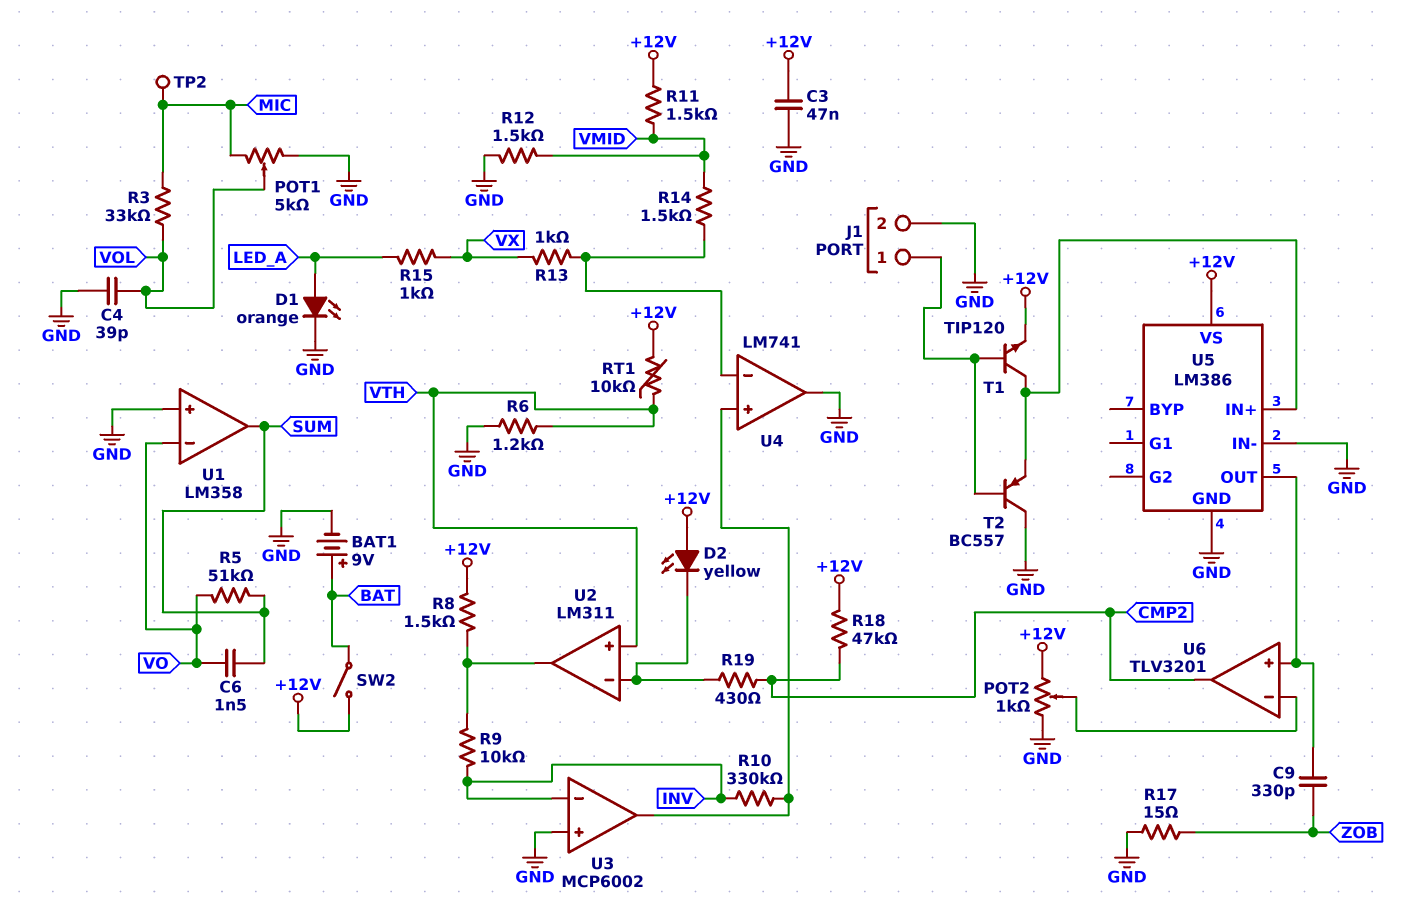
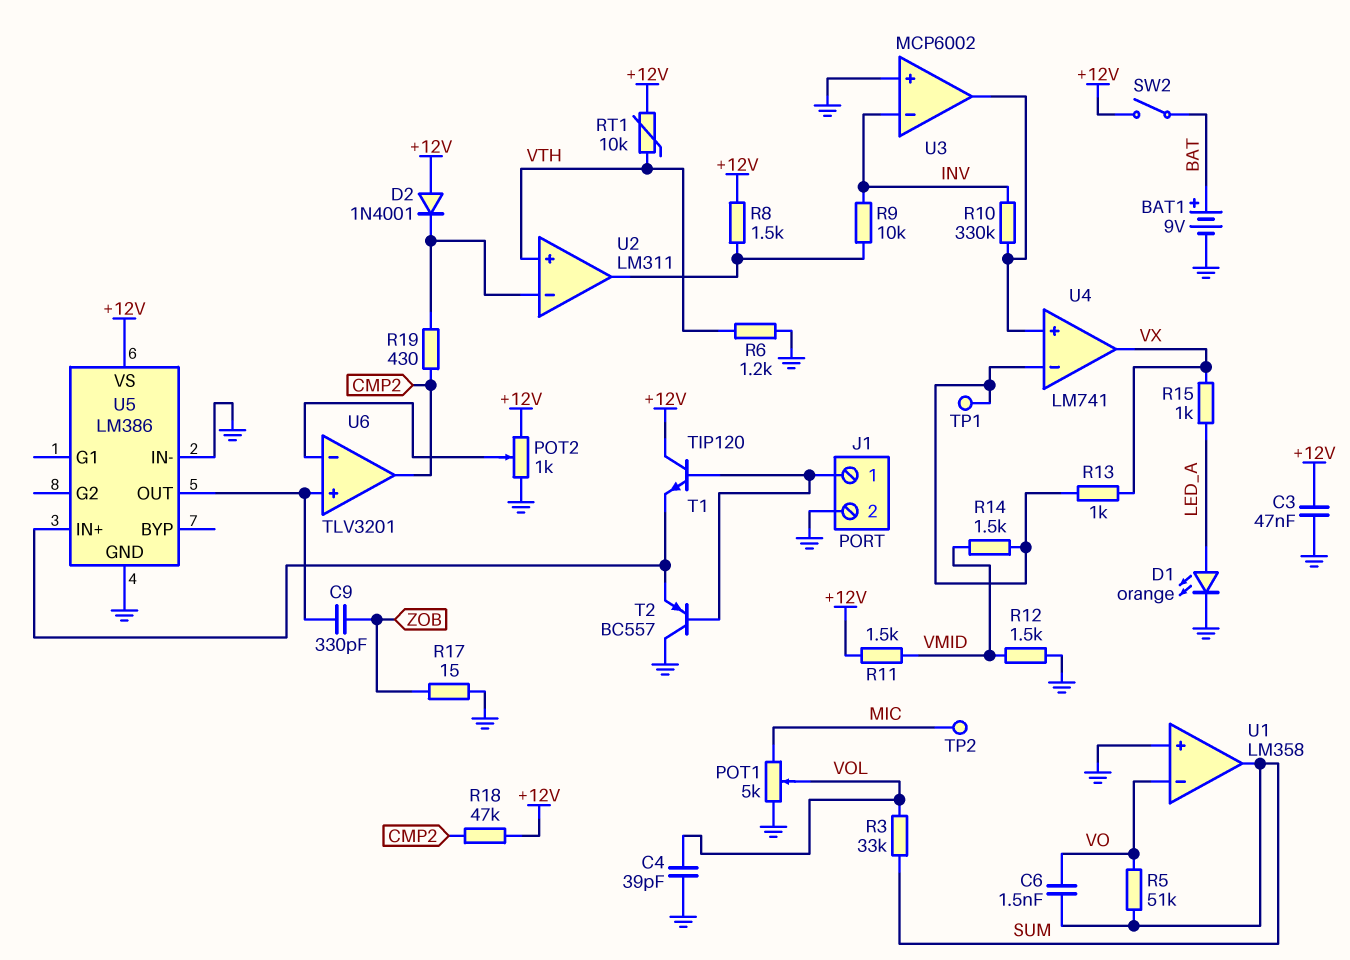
D2: LED yellow (A +12V, K U2/in-) -> diode 1N4001 (A +12V, K U2/in-)
R3: 33k (MIC, VOL) -> 33k (SUM, VOL)
T1: NPN TIP120 (B J1/1, C U5/IN+, E +12V) -> NPN TIP120 (B J1/1, C +12V, E U5/IN+)
TP1: none -> test point (U4/in-)
U4 pin out: GND -> VX

